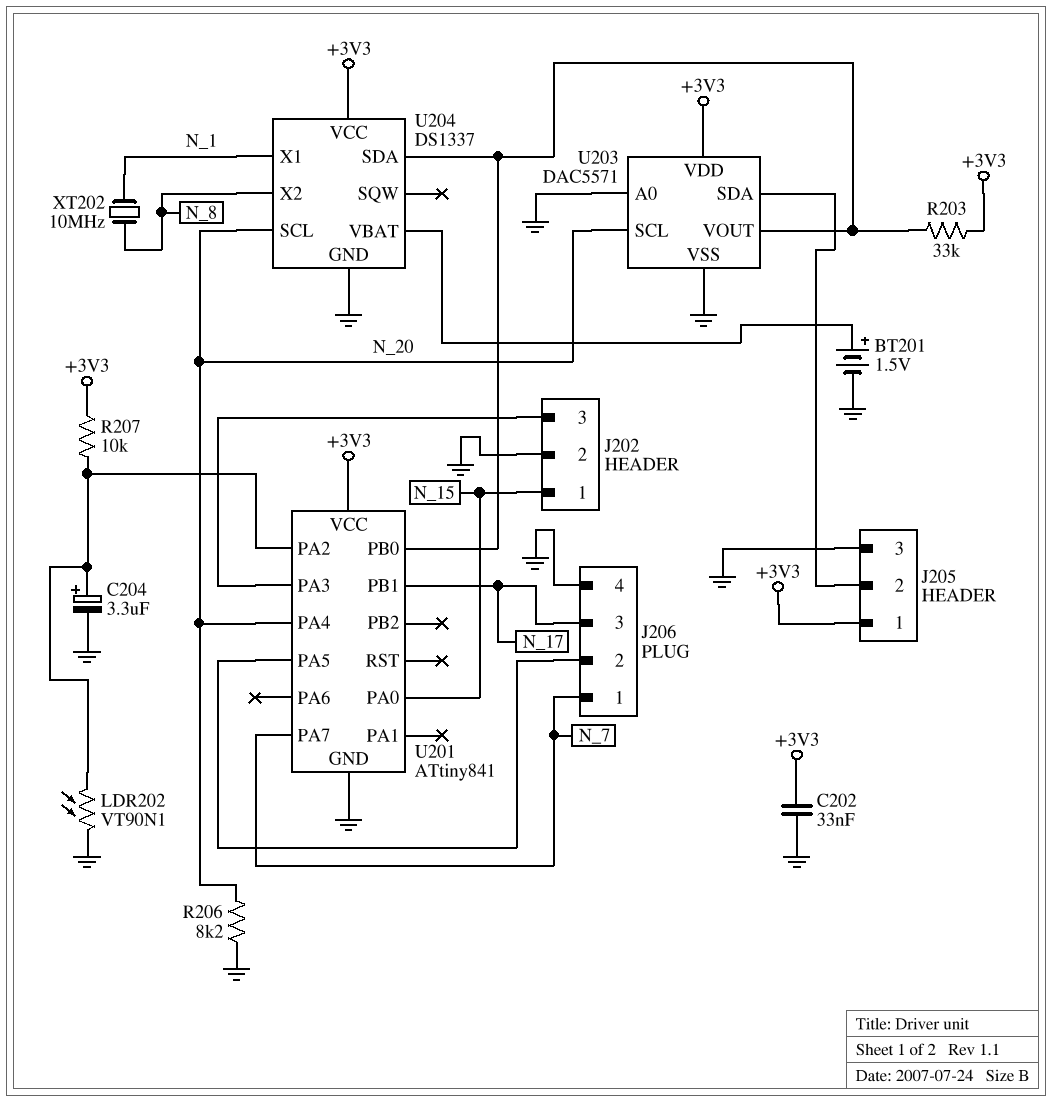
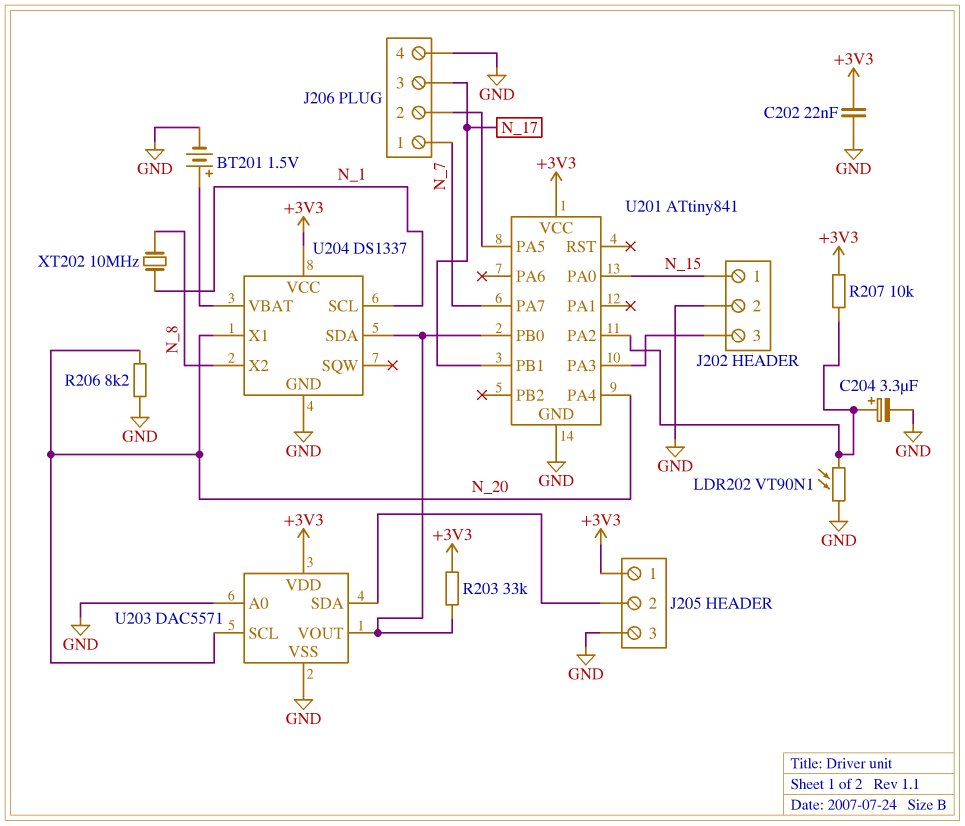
C202: 33nF (+3V3, GND) -> 22nF (+3V3, GND)
U204 pin SCL: N_20 -> N_1
U204 pin X1: N_1 -> N_20

